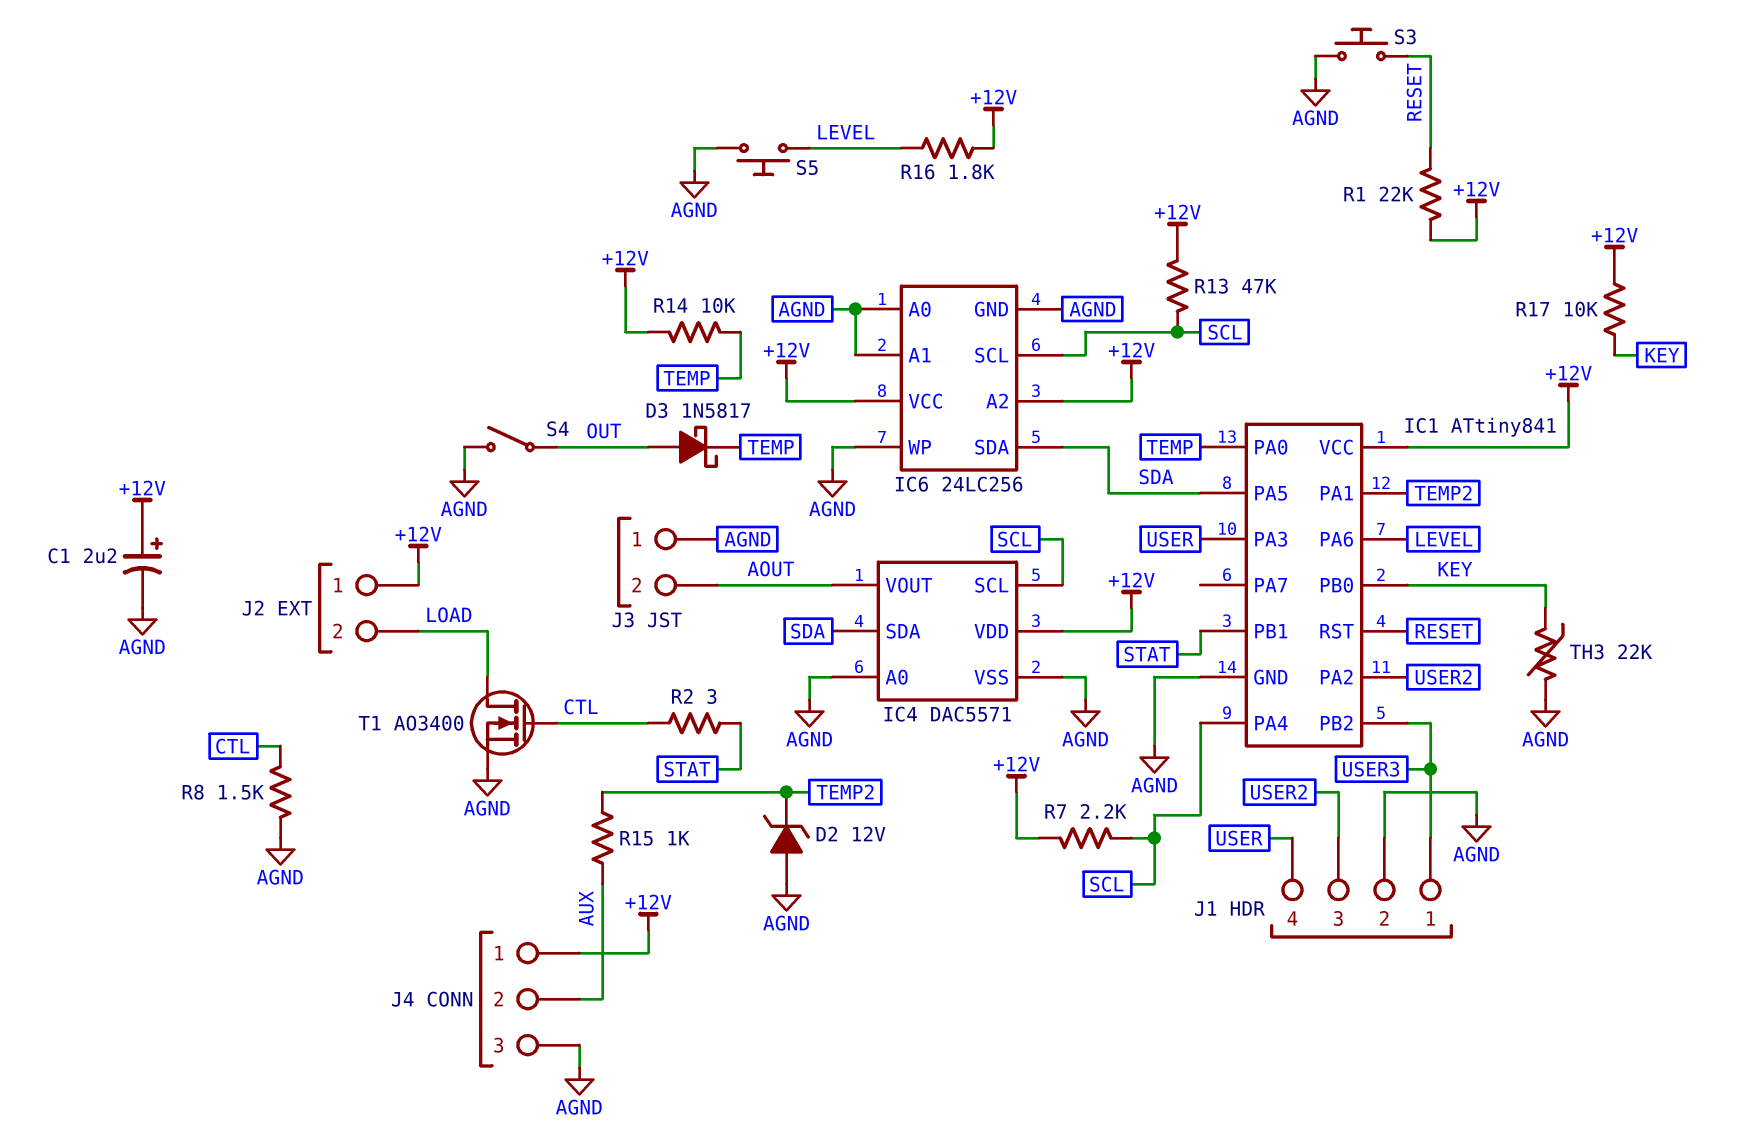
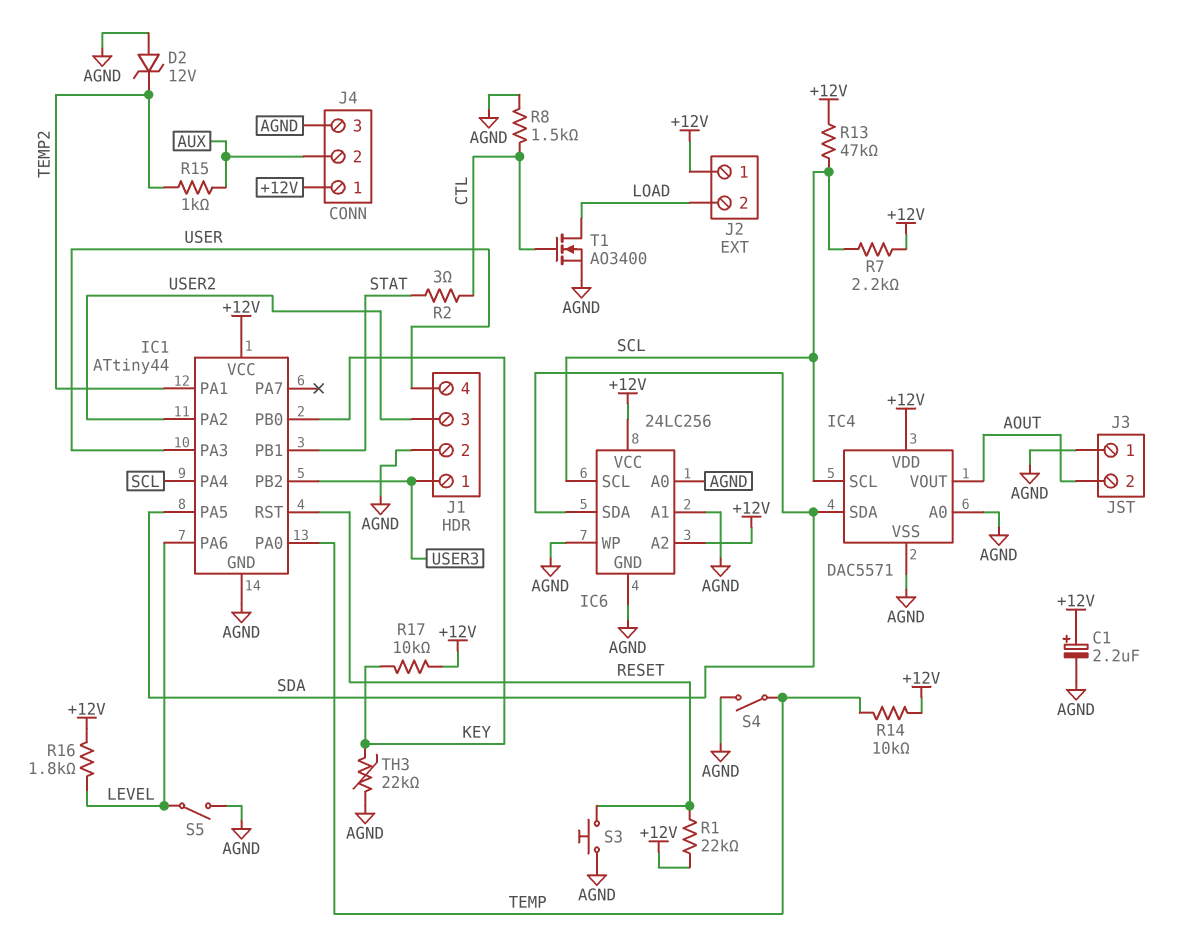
D3: schottky 1N5817 (A OUT, K TEMP) -> none
IC1: ATtiny841 -> ATtiny44
S4: switch (AGND, OUT) -> switch (AGND, TEMP)
S5: button (AGND, LEVEL) -> switch (AGND, LEVEL)

